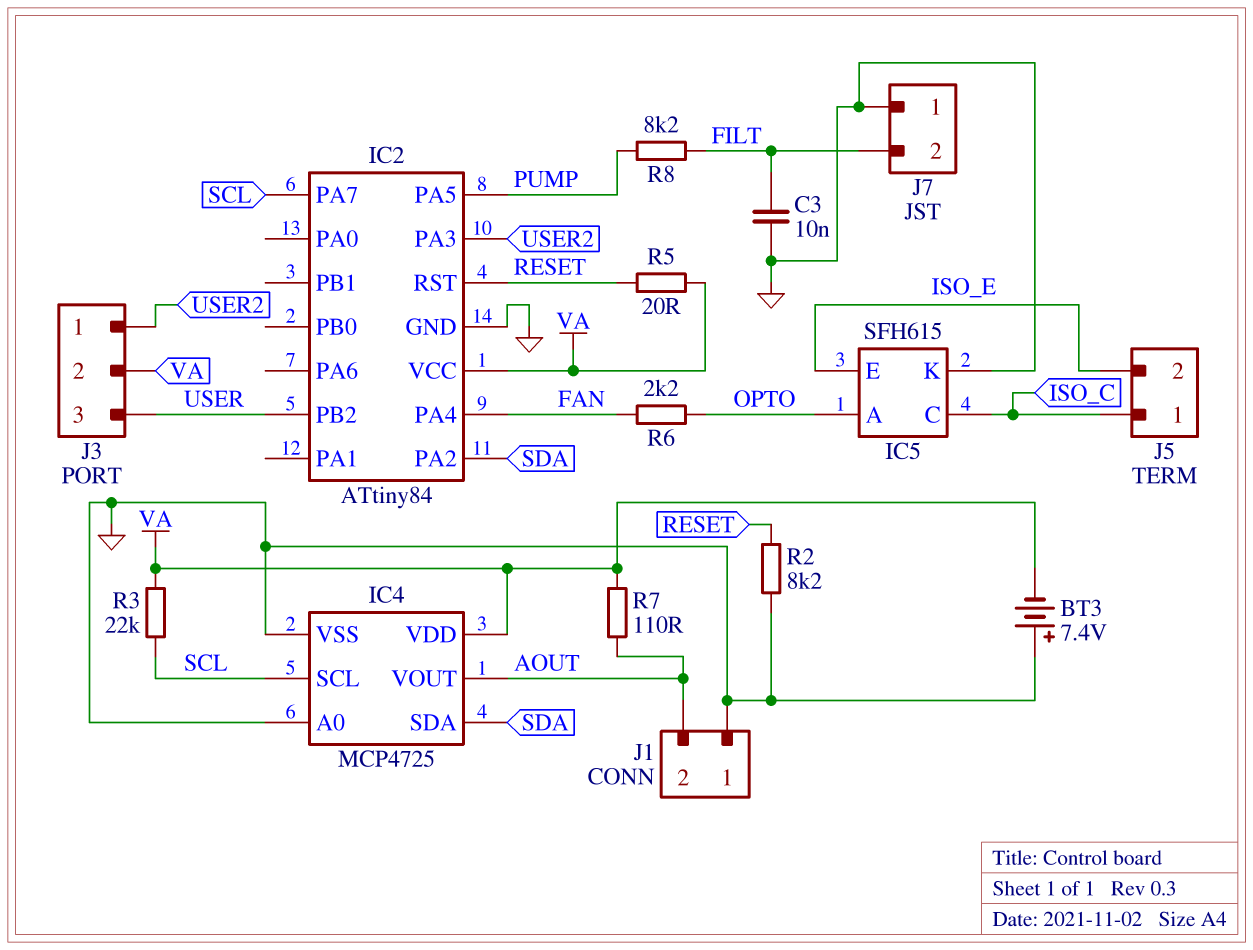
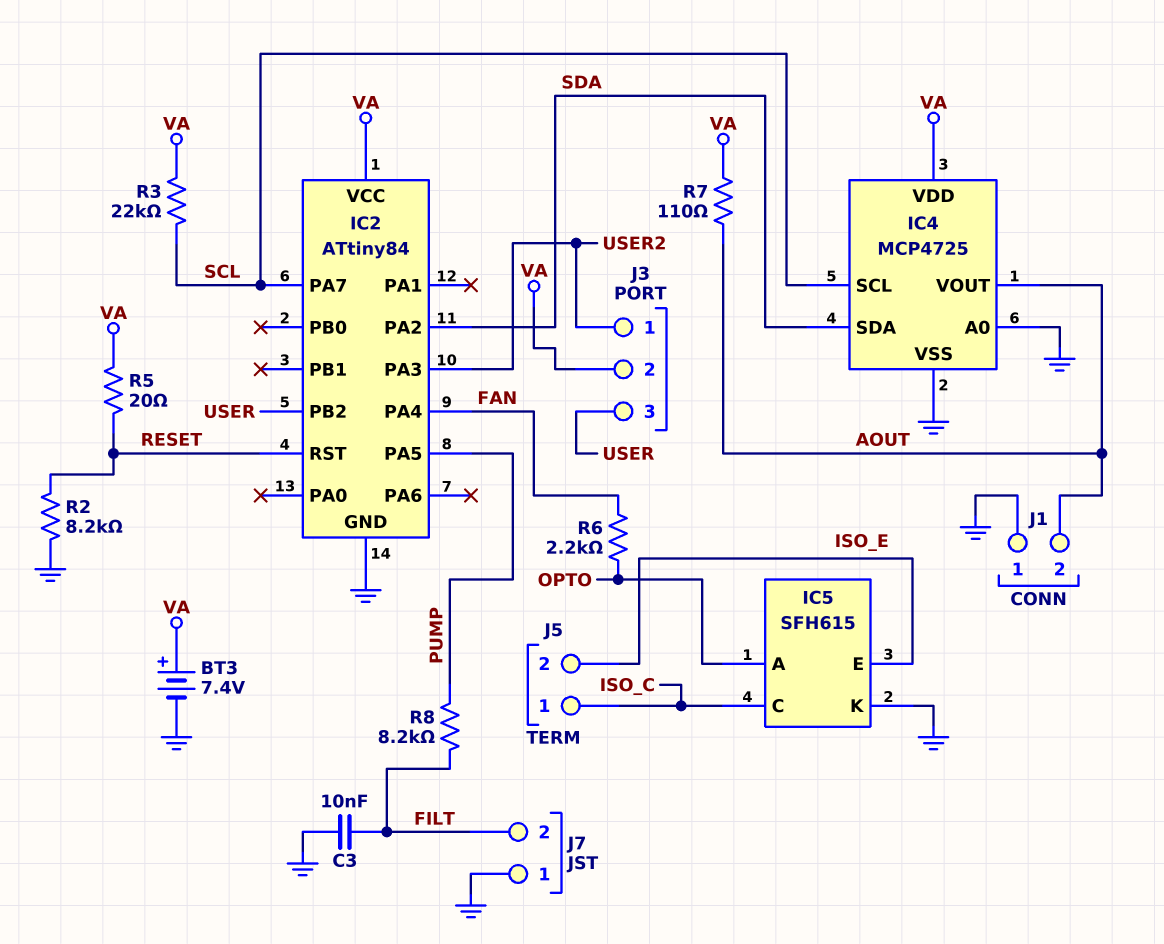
BT3: 7.4V (plus GND, minus VA) -> 7.4V (plus VA, minus GND)

